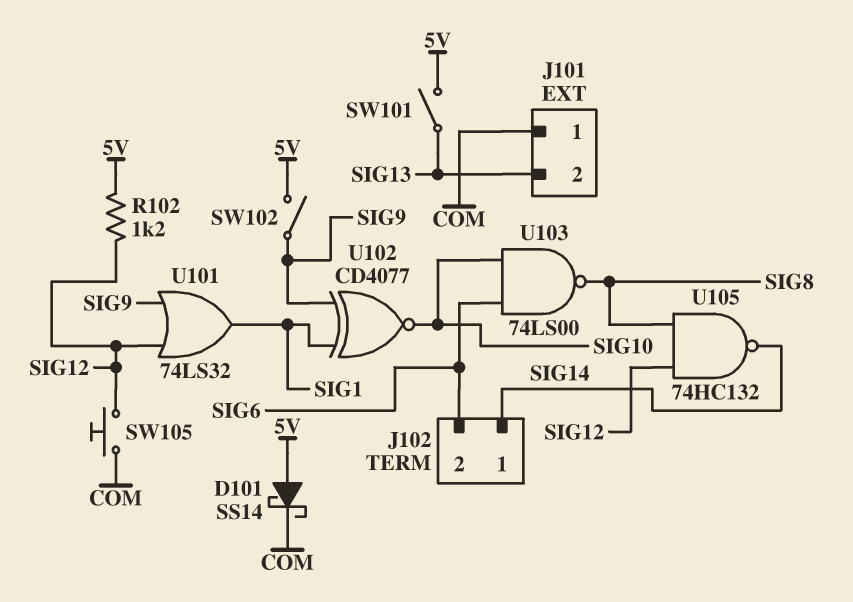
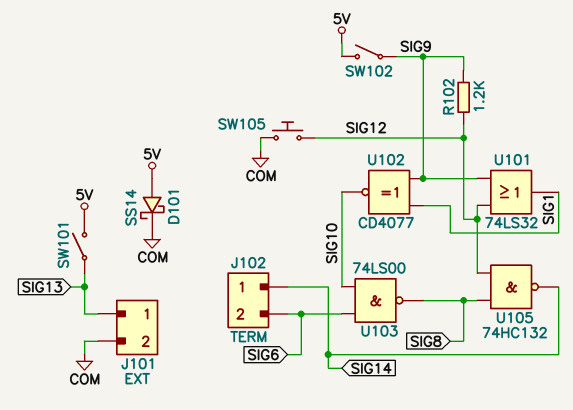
J101 pin 1: COM -> SIG13
J101 pin 2: SIG13 -> COM
R102: 1.2k (5V, SIG12) -> 1.2k (SIG9, SIG12)

